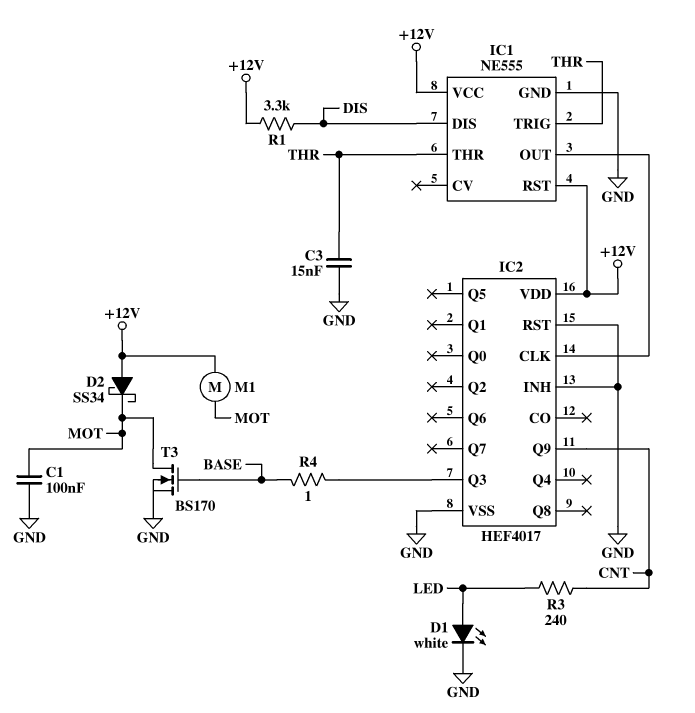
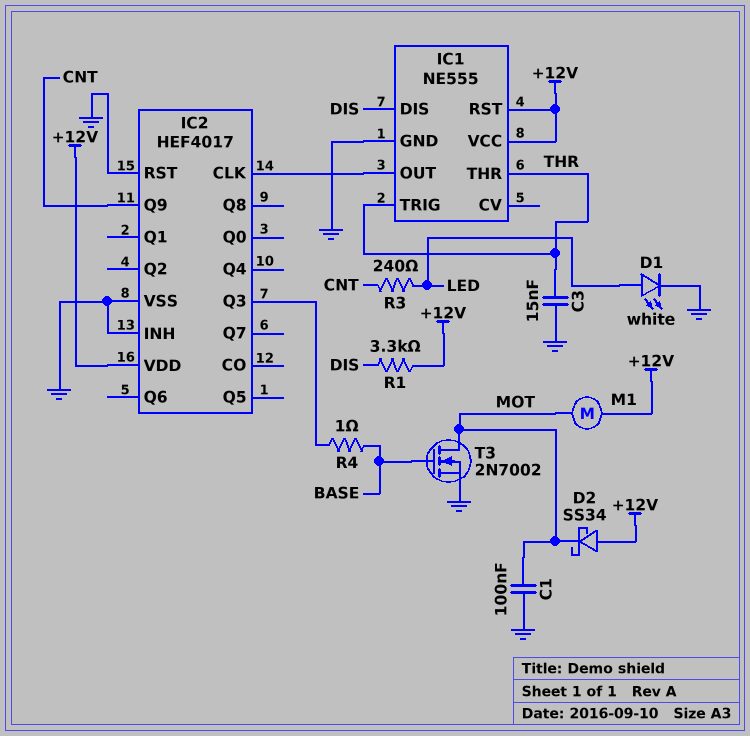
T3: NMOS BS170 (G BASE, D MOT, S GND) -> NMOS 2N7002 (G BASE, D MOT, S GND)

